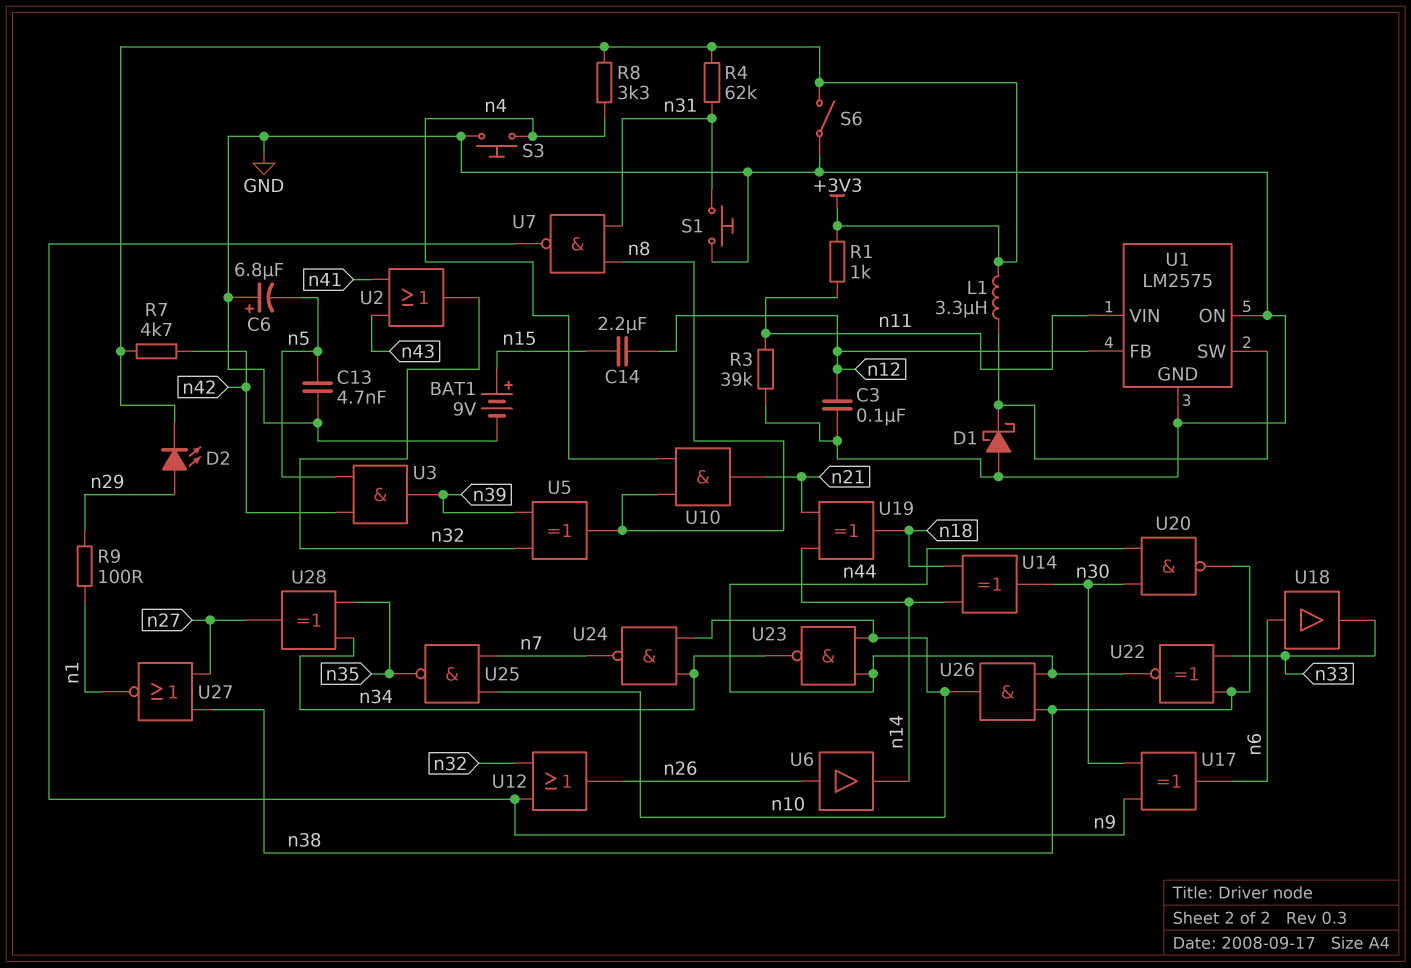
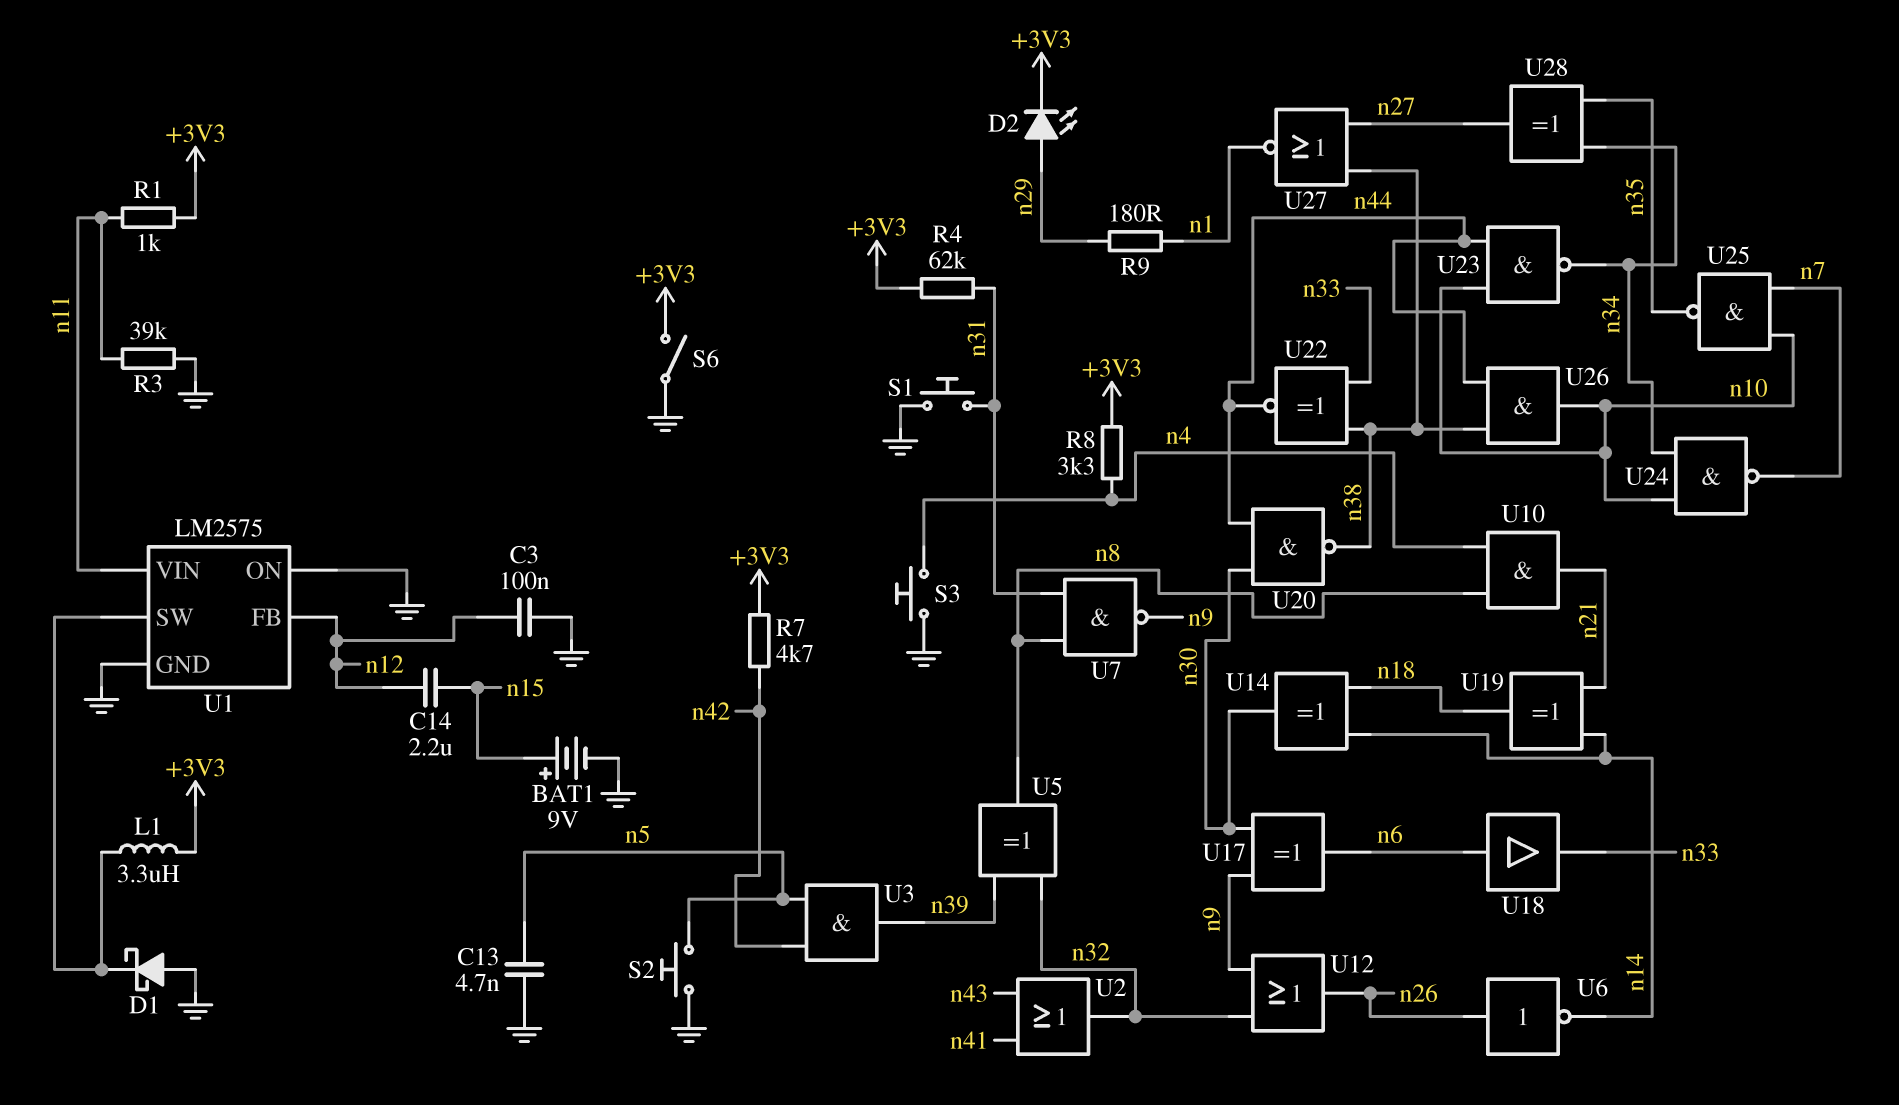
C6: 6.8uF (plus GND, minus n5) -> none
R9: 100 (n1, n29) -> 180 (n1, n29)
S2: none -> button (GND, n5)
U6: buffer (in n26, out n14) -> NOT (in n26, out n14)

